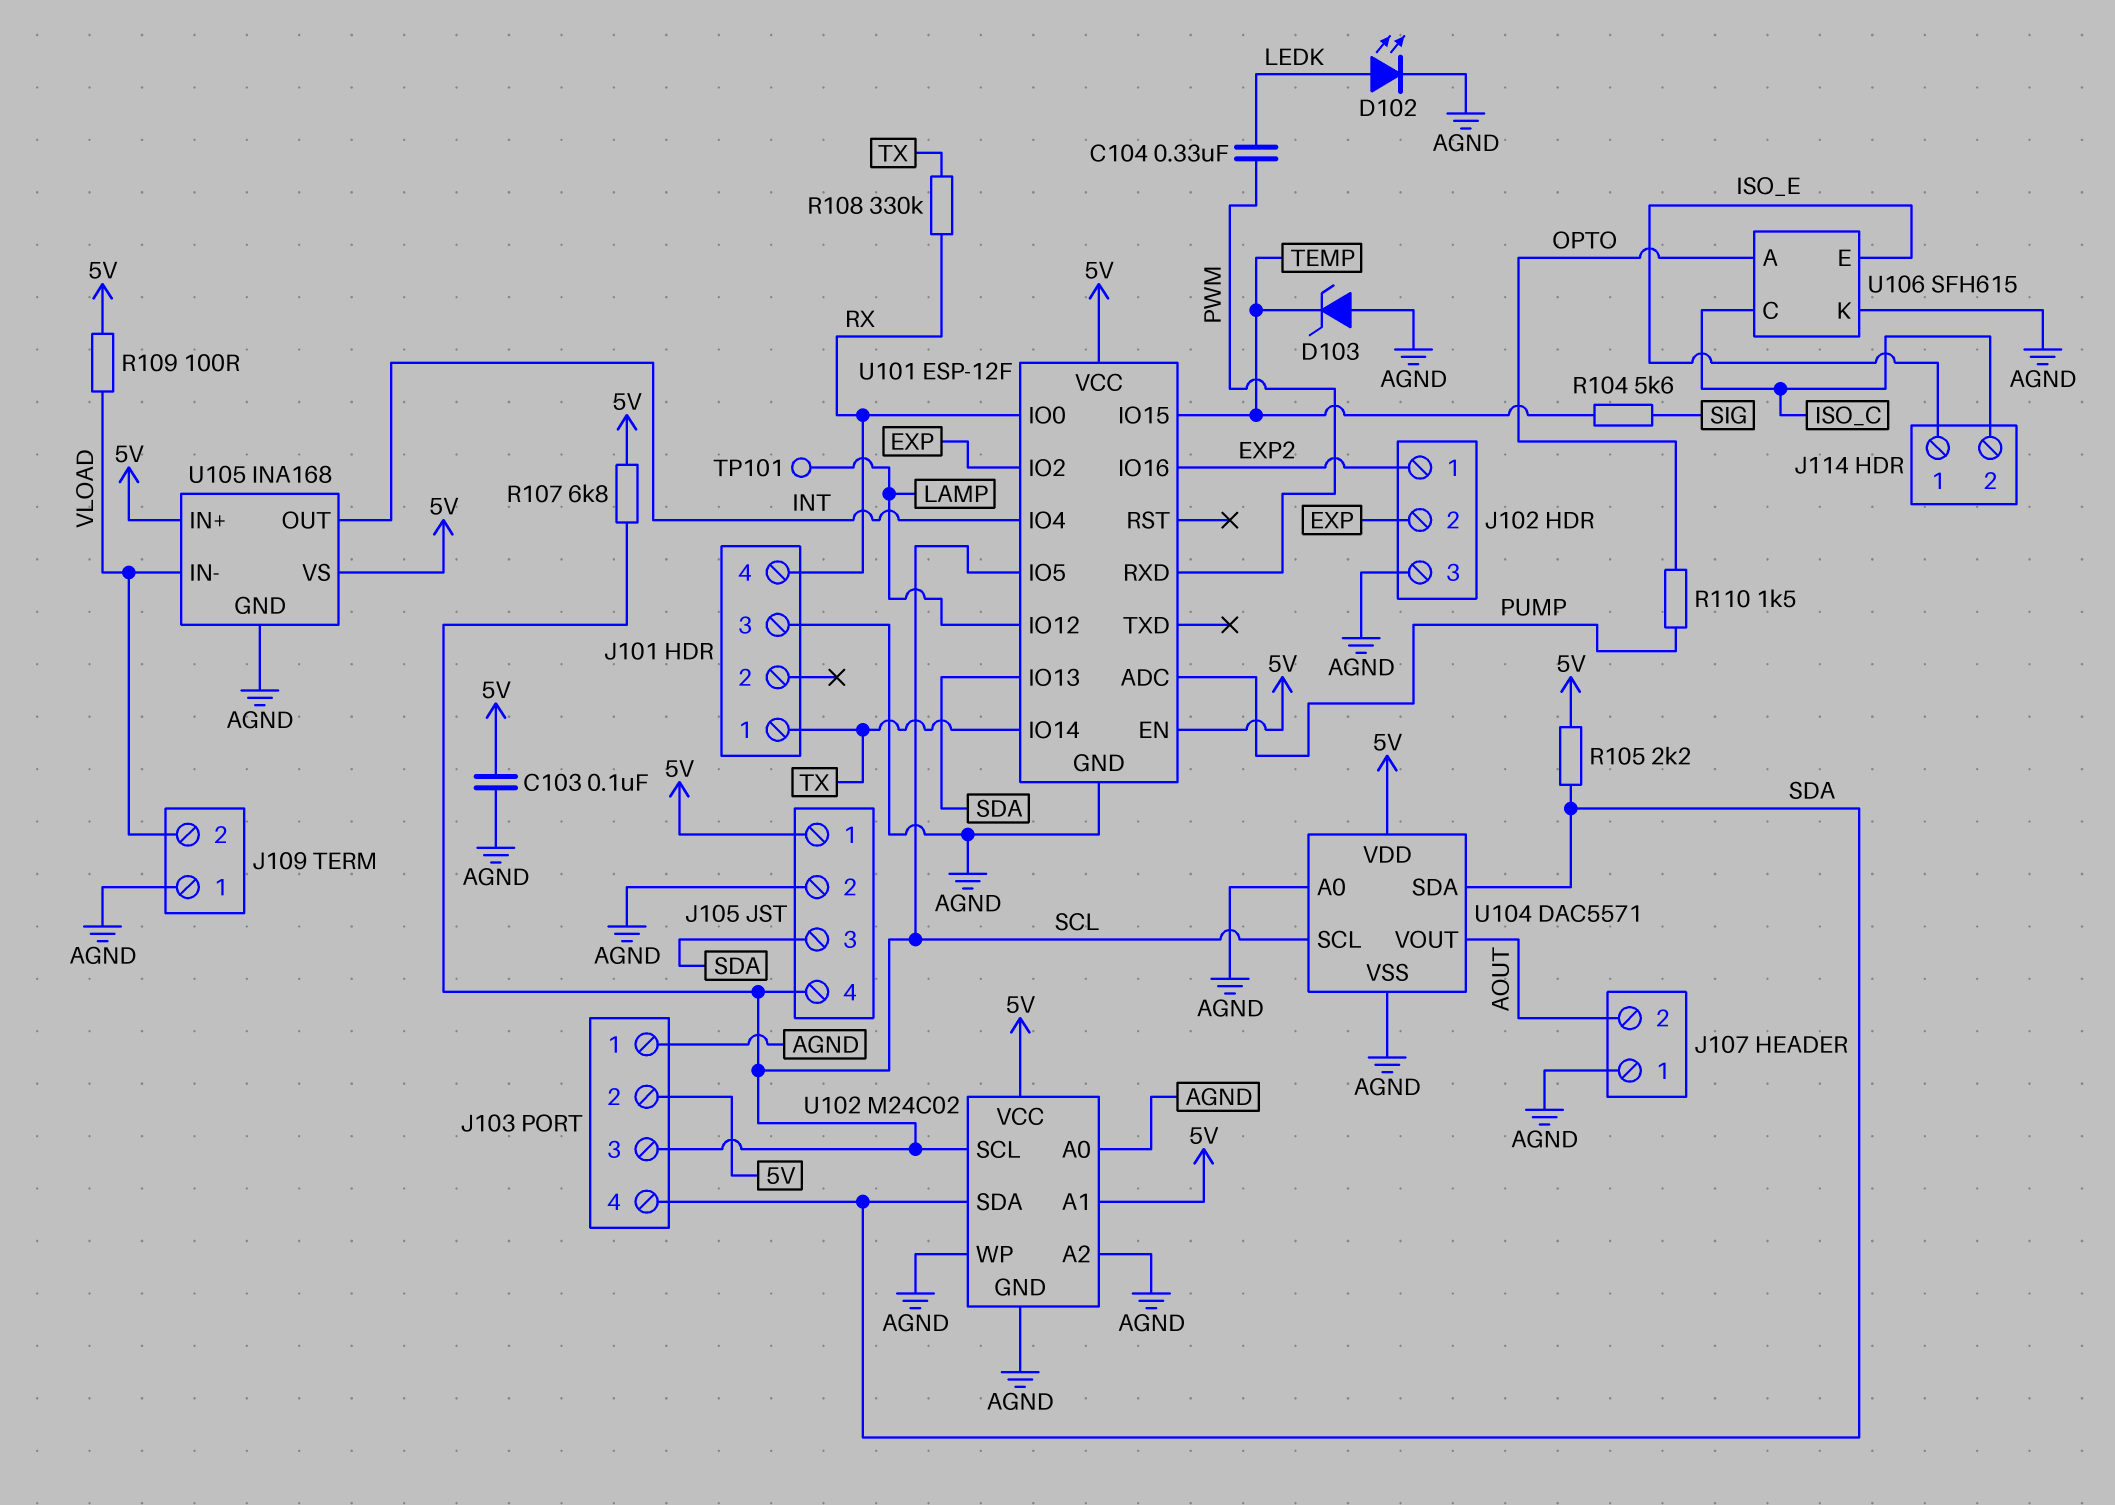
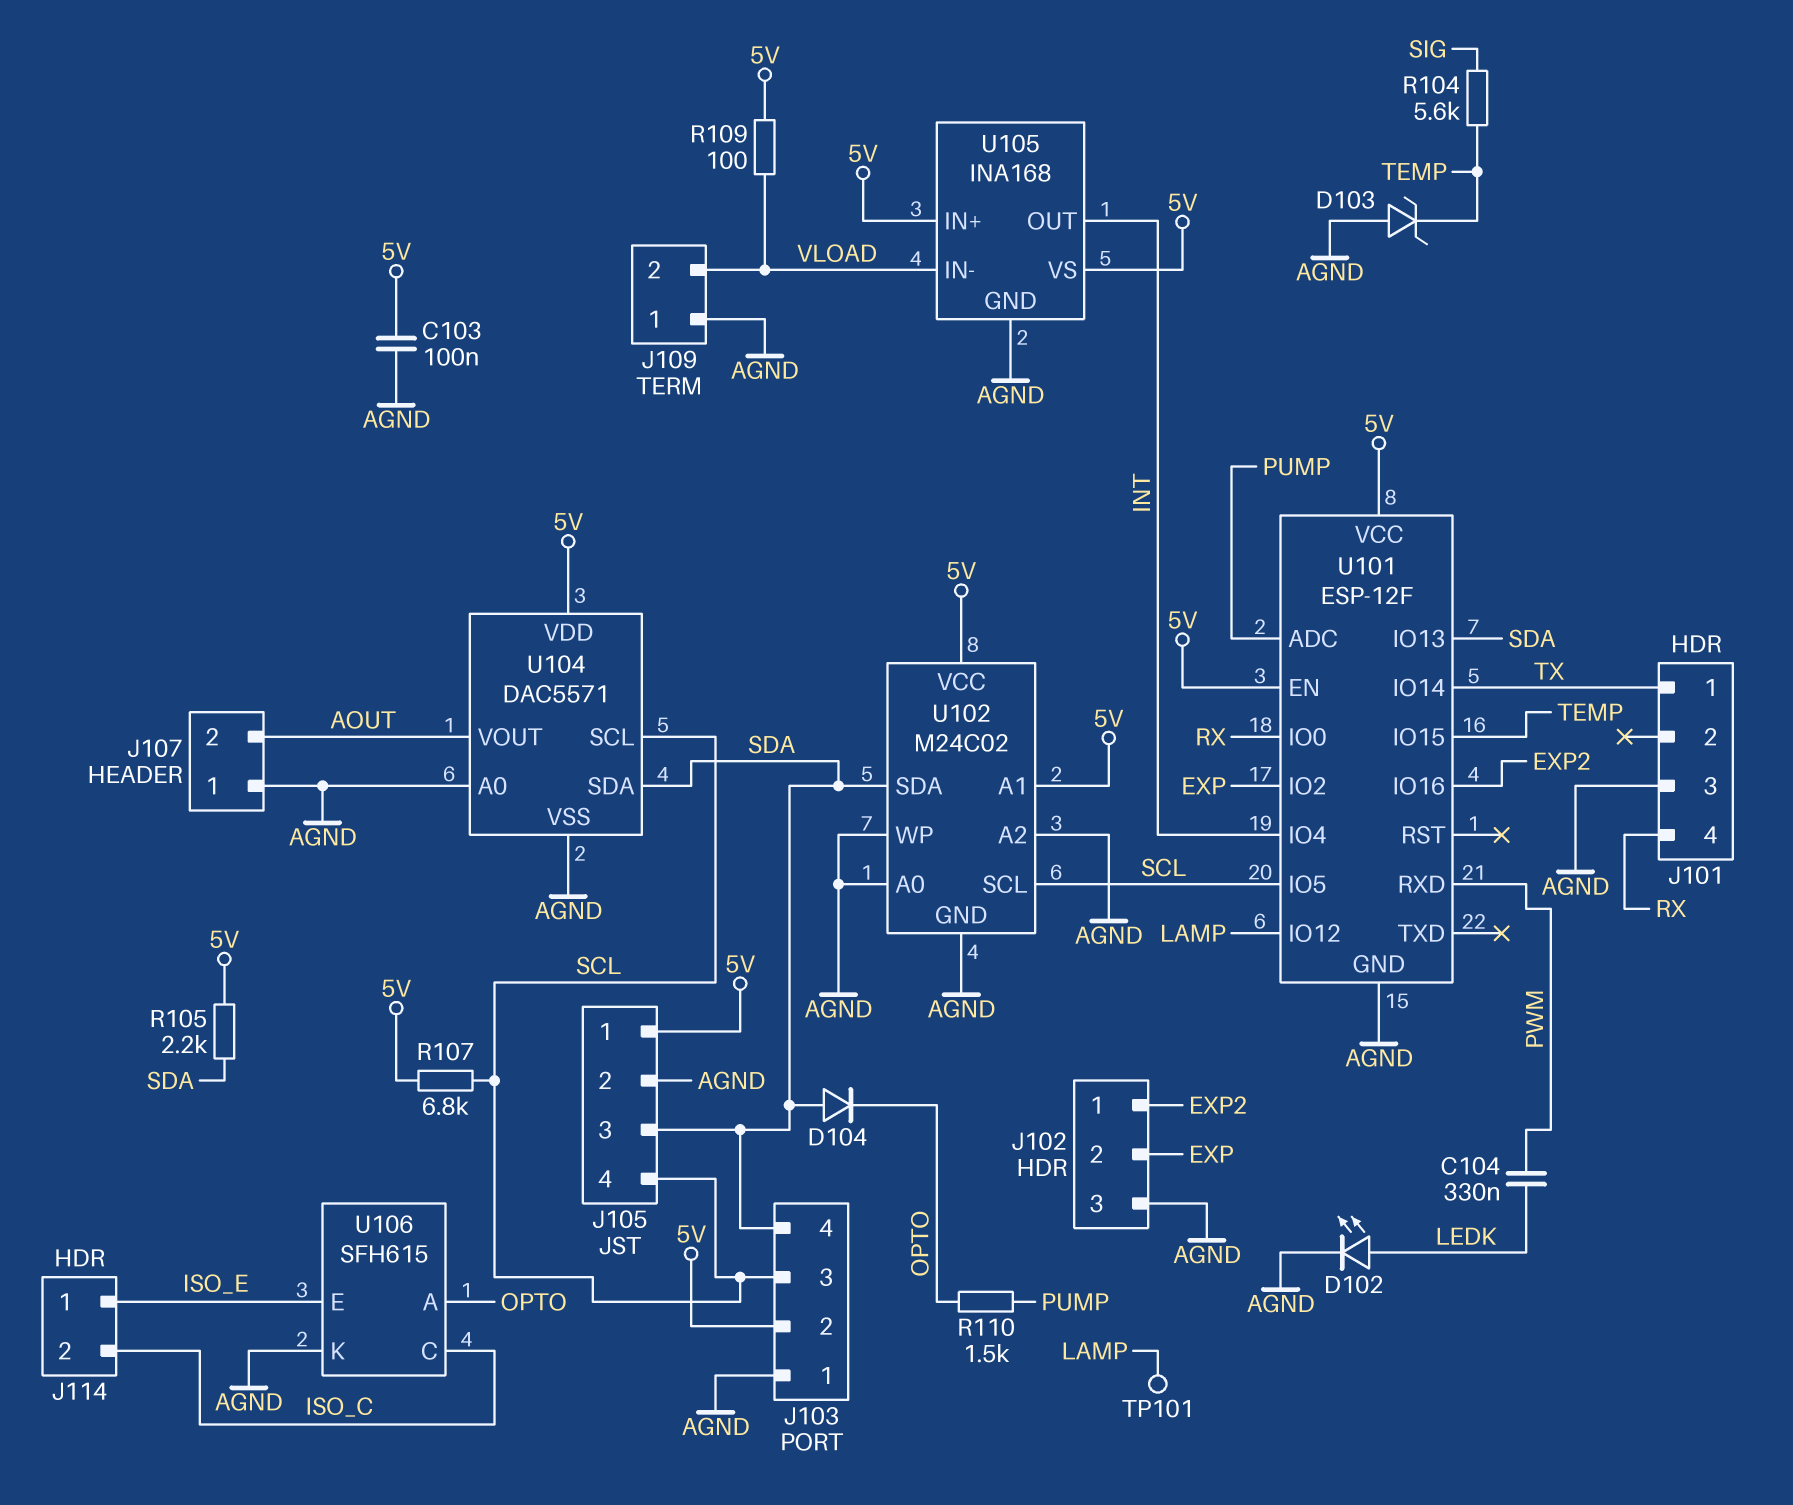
D104: none -> diode (A SDA, K OPTO)
R108: 330k (RX, TX) -> none

